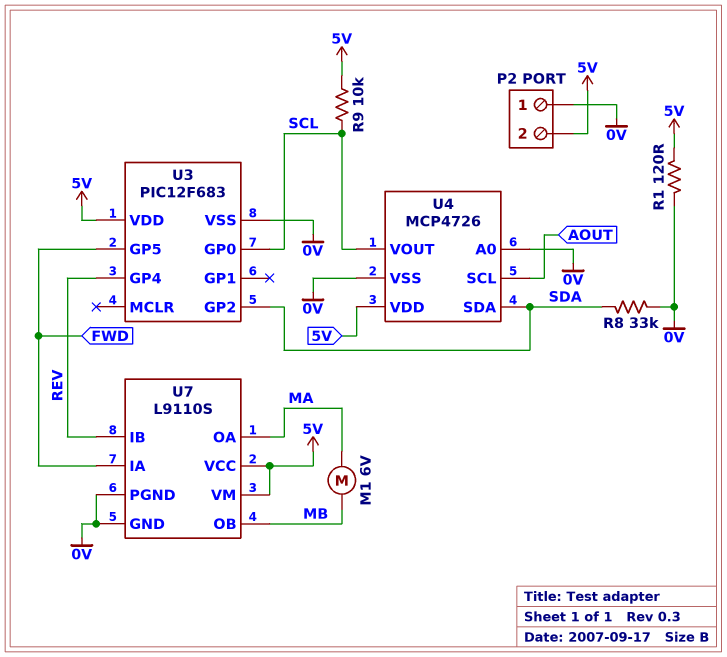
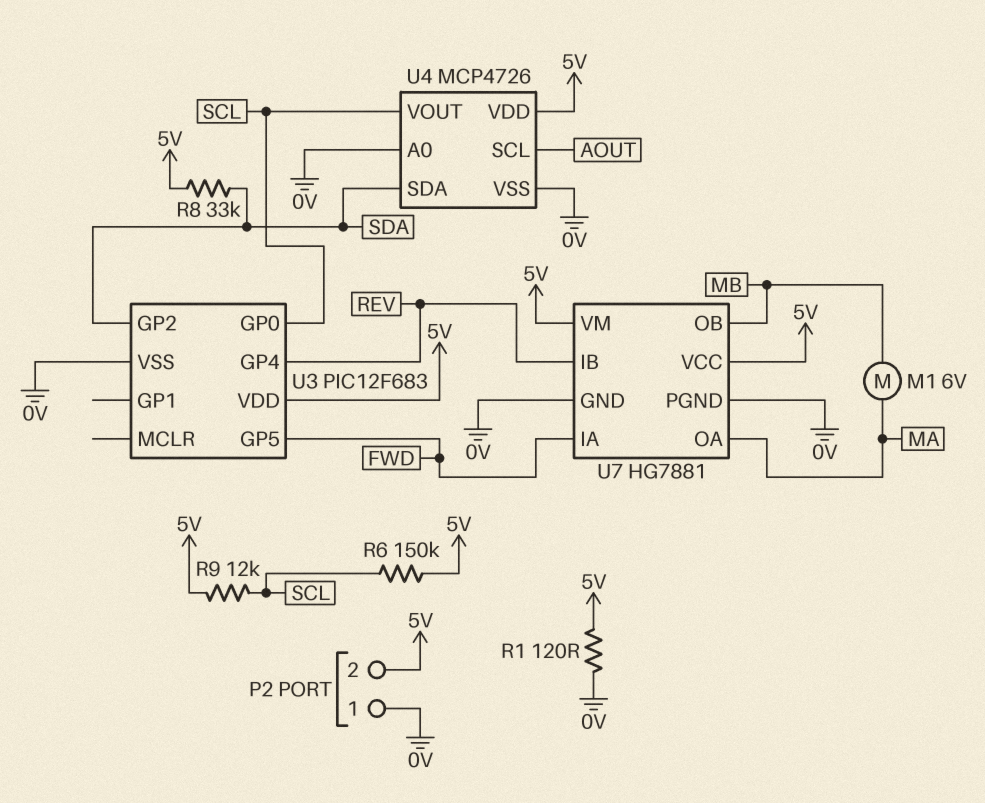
R6: none -> 150k (5V, SCL)
R8: 33k (0V, SDA) -> 33k (5V, SDA)
R9: 10k (5V, SCL) -> 12k (5V, SCL)
U7: L9110S -> HG7881

